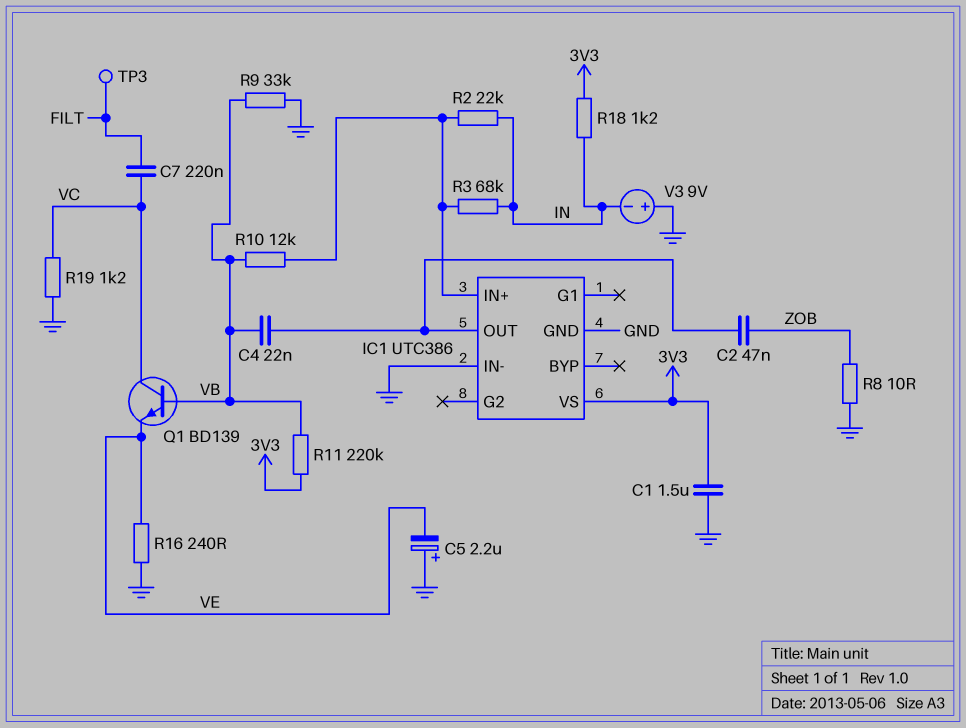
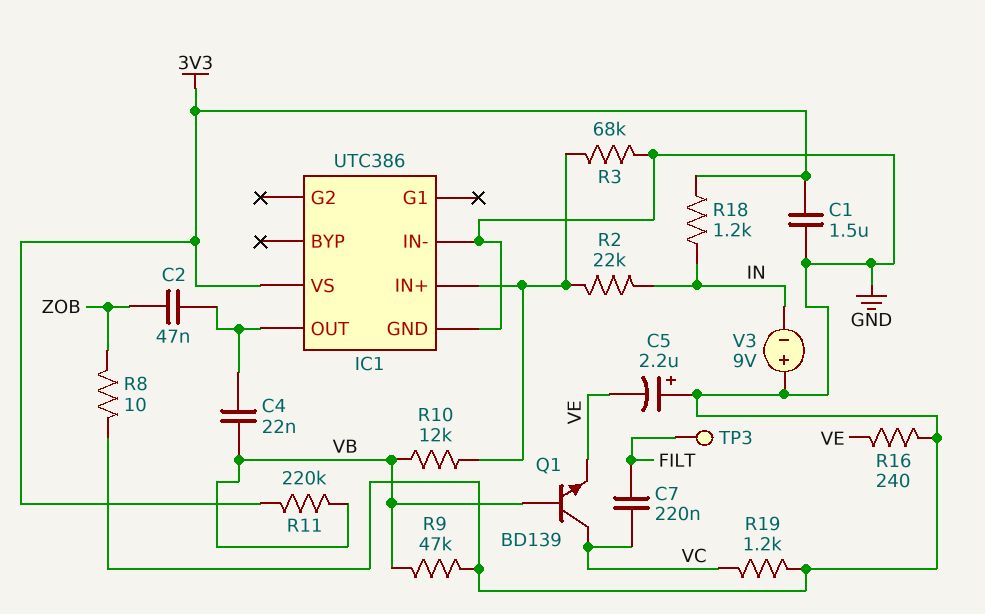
R3: 68k (IC1/IN+, IN) -> 68k (GND, IC1/IN+)
R9: 33k (GND, VB) -> 47k (GND, VB)

